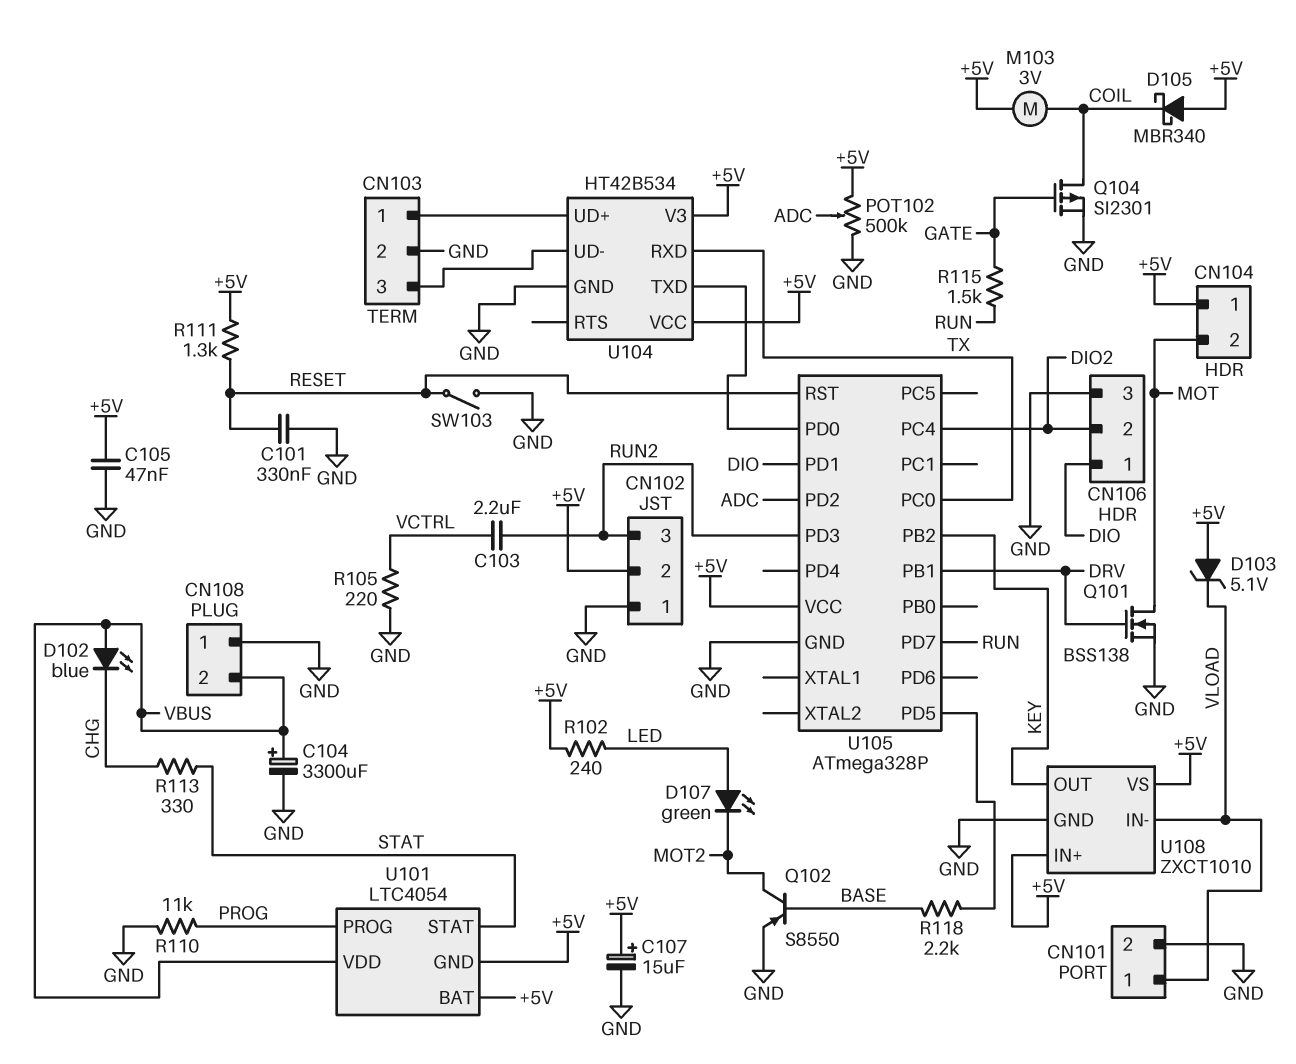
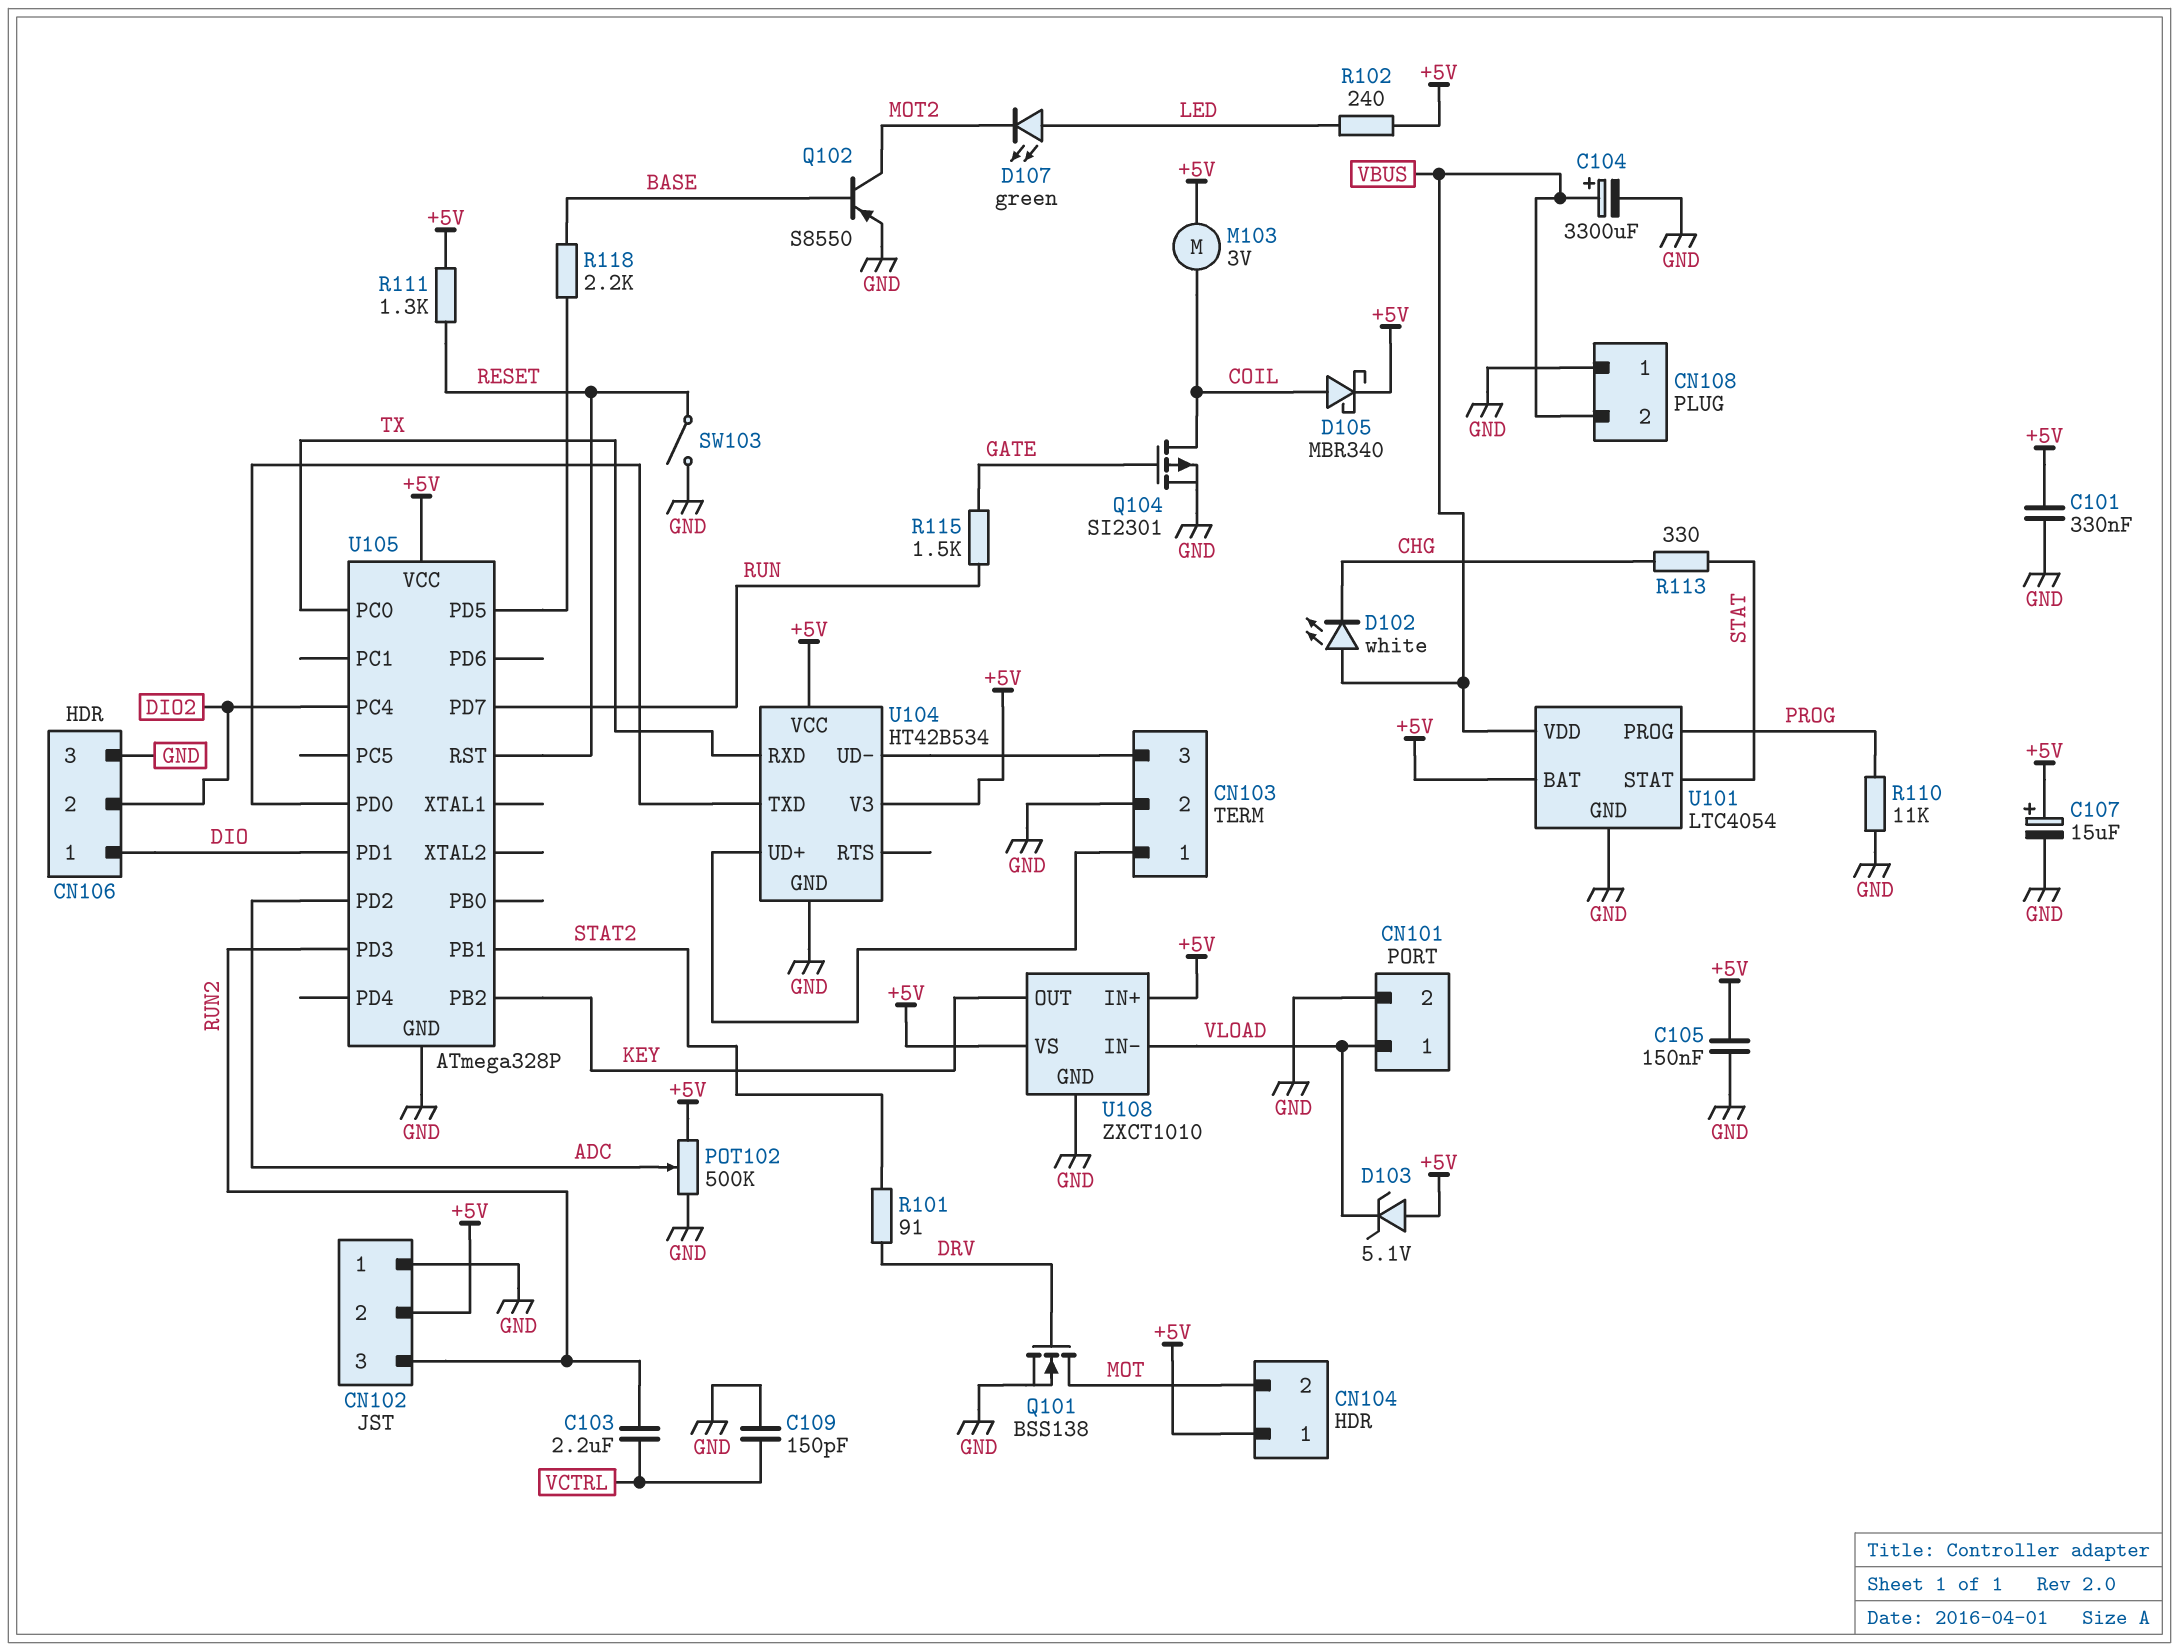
C101: 330nF (GND, RESET) -> 330nF (+5V, GND)
C105: 47nF (+5V, GND) -> 150nF (+5V, GND)
C109: none -> 150pF (GND, VCTRL)
D102: LED blue (A VBUS, K CHG) -> LED white (A VBUS, K CHG)
D105: schottky MBR340 (A +5V, K COIL) -> schottky MBR340 (A COIL, K +5V)
R101: none -> 91 (DRV, STAT2)
R105: 220 (GND, VCTRL) -> none
U101 pin GND: +5V -> GND
U105 pin PB1: DRV -> STAT2

